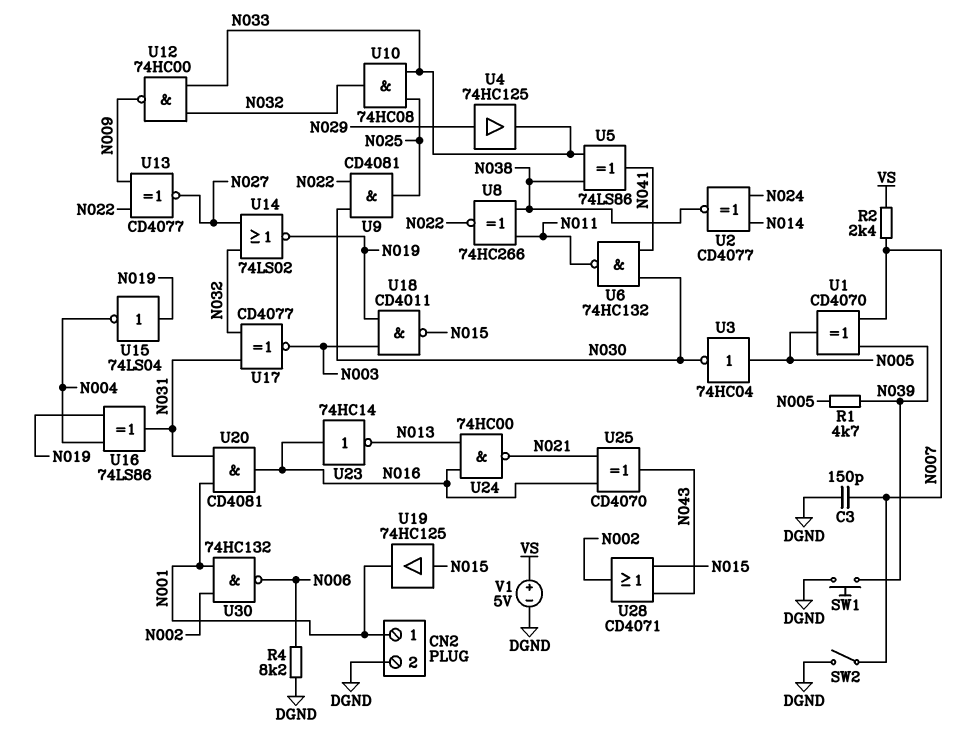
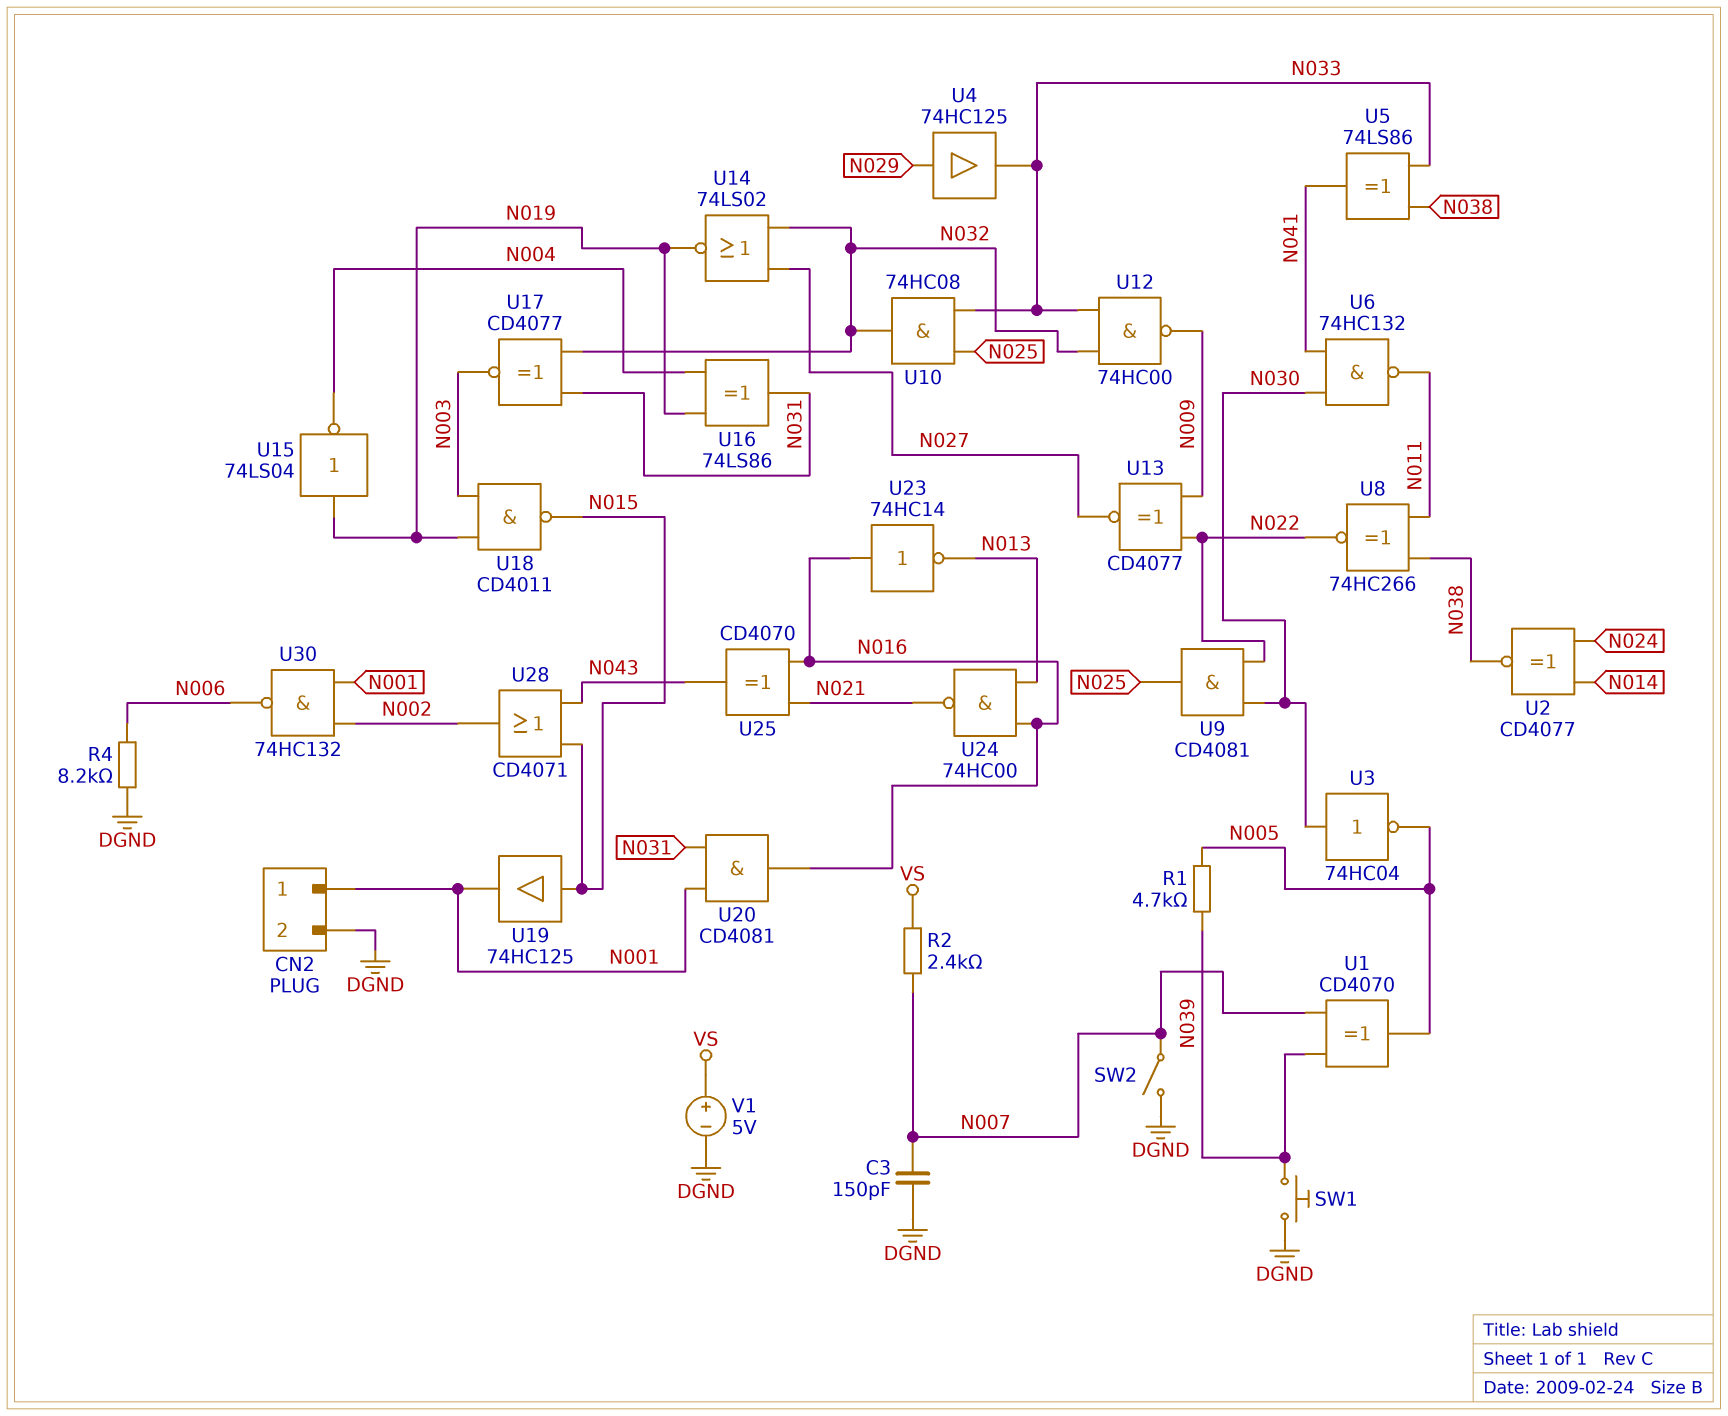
U3: NOT 74HC04 (in N005, out N030) -> NOT 74HC04 (in N030, out N005)

